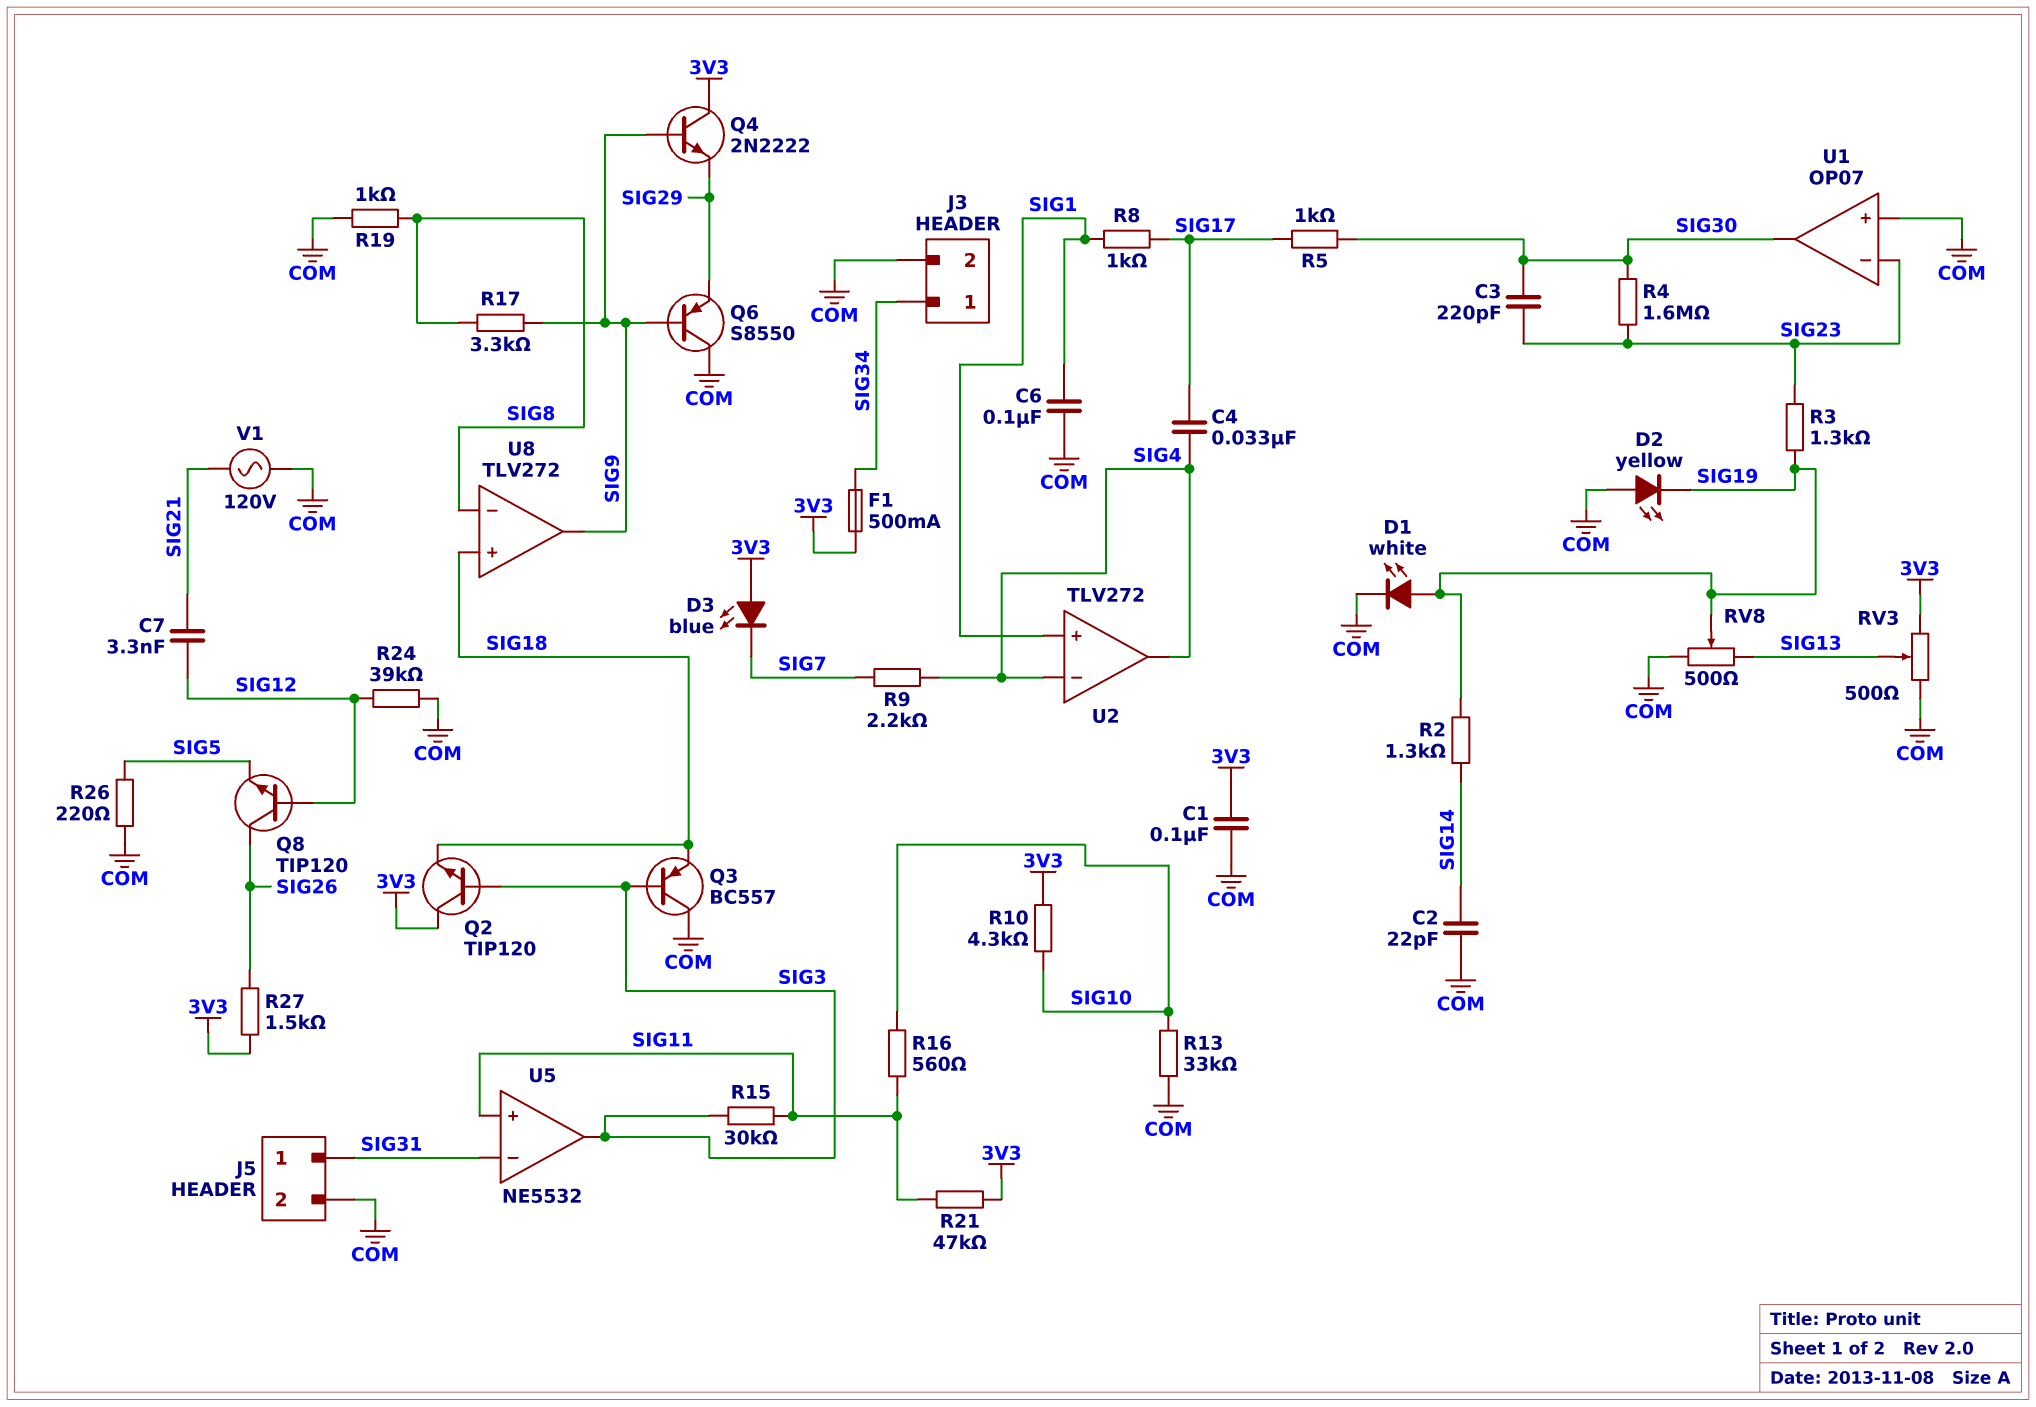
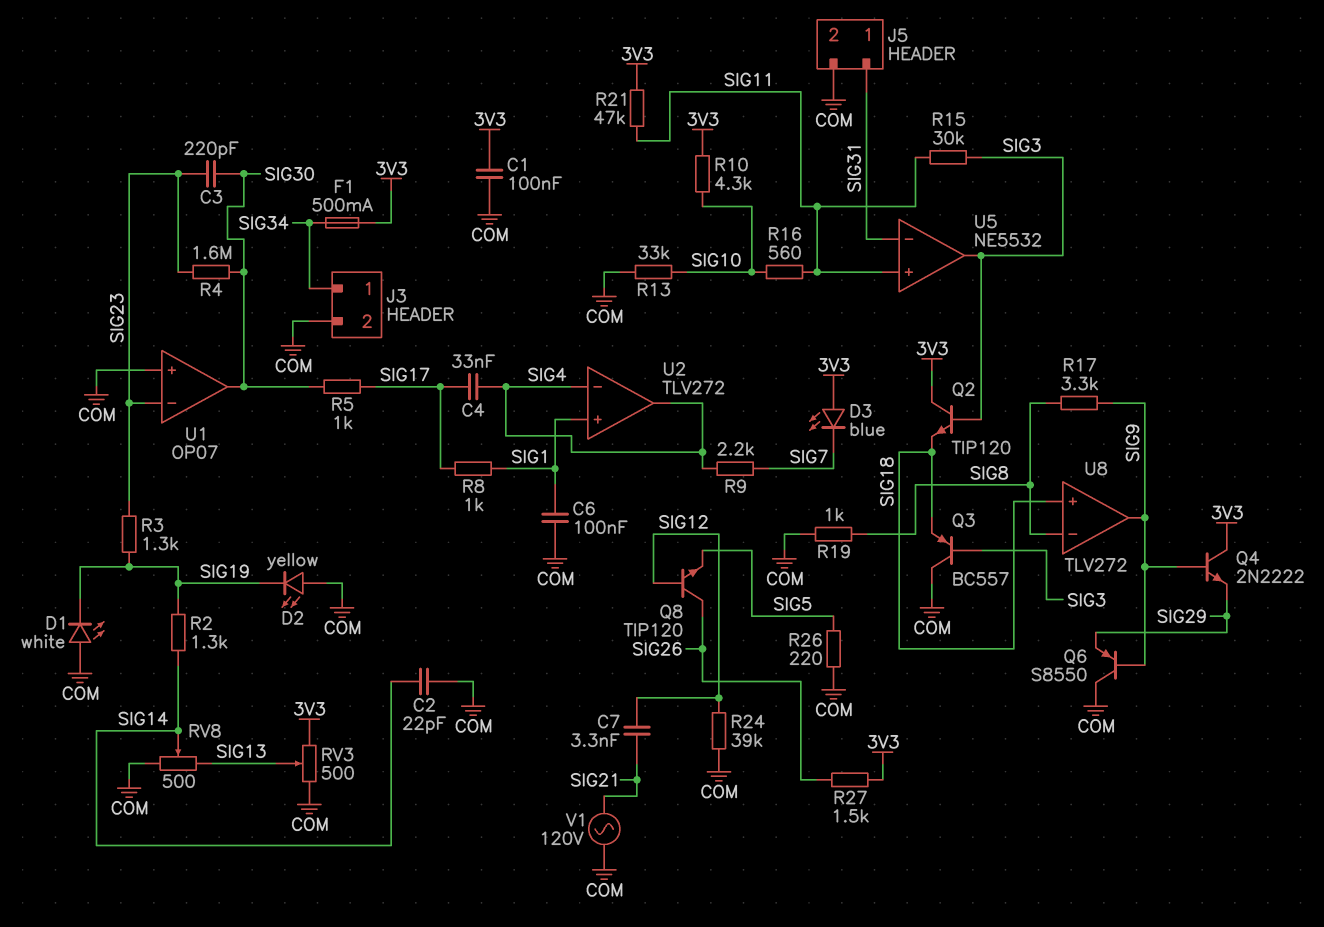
D1: LED white (A SIG19, K COM) -> LED white (A COM, K SIG19)
RV8: 500 (COM, SIG13, wiper SIG19) -> 500 (COM, SIG13, wiper SIG14)

